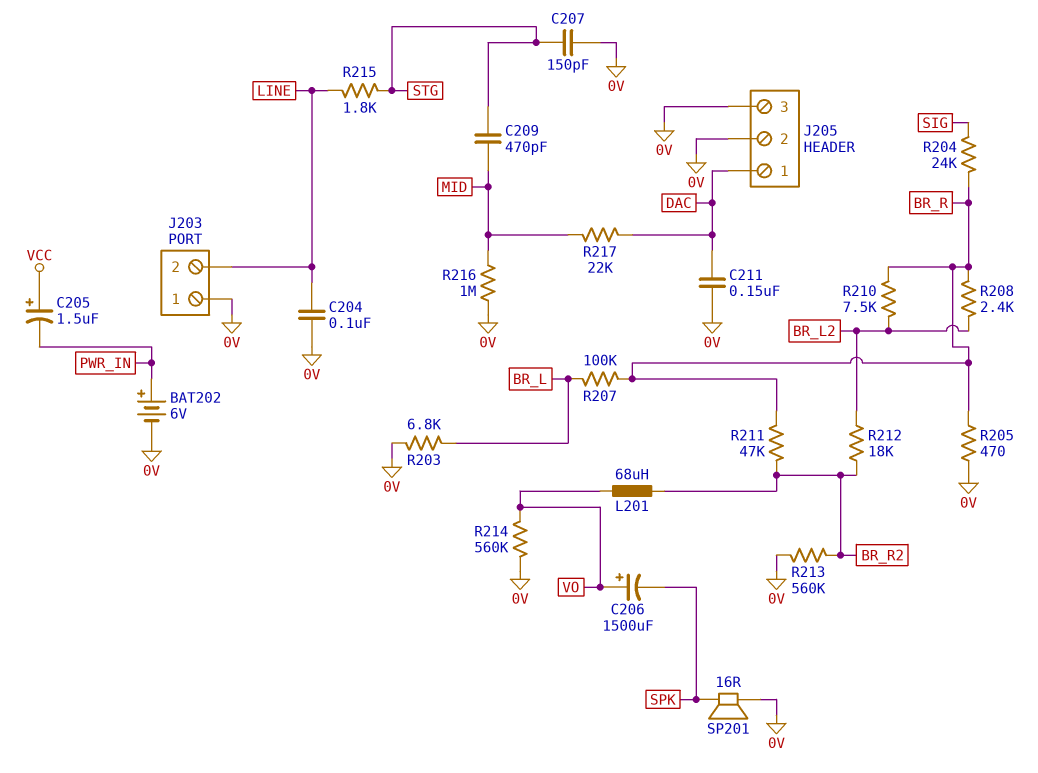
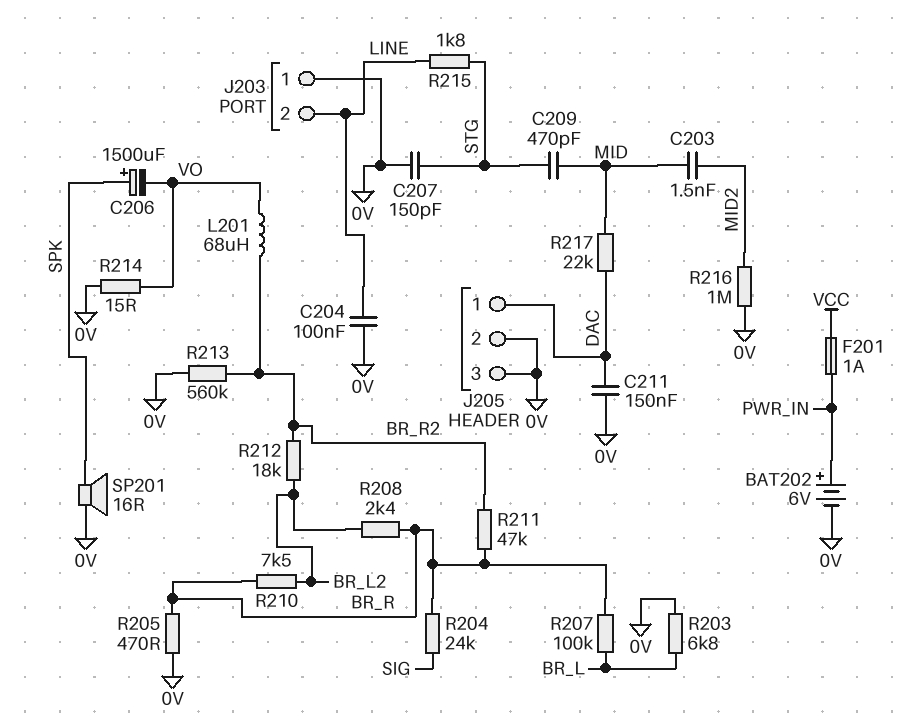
C203: none -> 1.5nF (MID, MID2)
C205: 1.5uF (plus VCC, minus PWR_IN) -> none
C206: 1500uF (plus VO, minus SPK) -> 1500uF (plus SPK, minus VO)
F201: none -> 1A (PWR_IN, VCC)
R214: 560k (0V, VO) -> 15 (0V, VO)
R216: 1M (0V, MID) -> 1M (0V, MID2)

